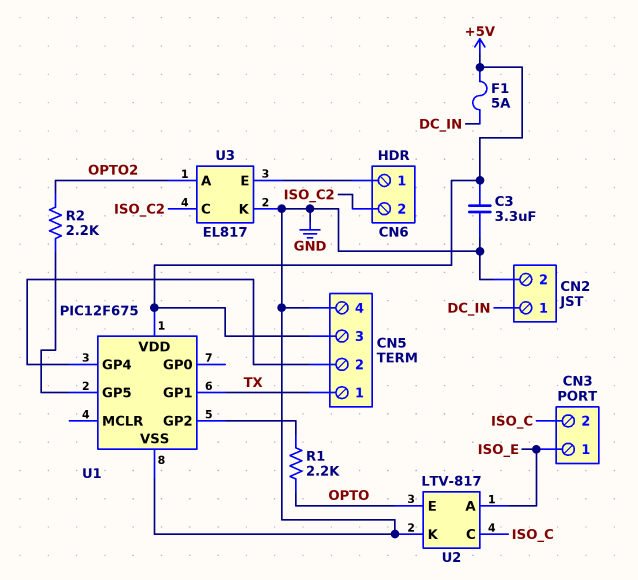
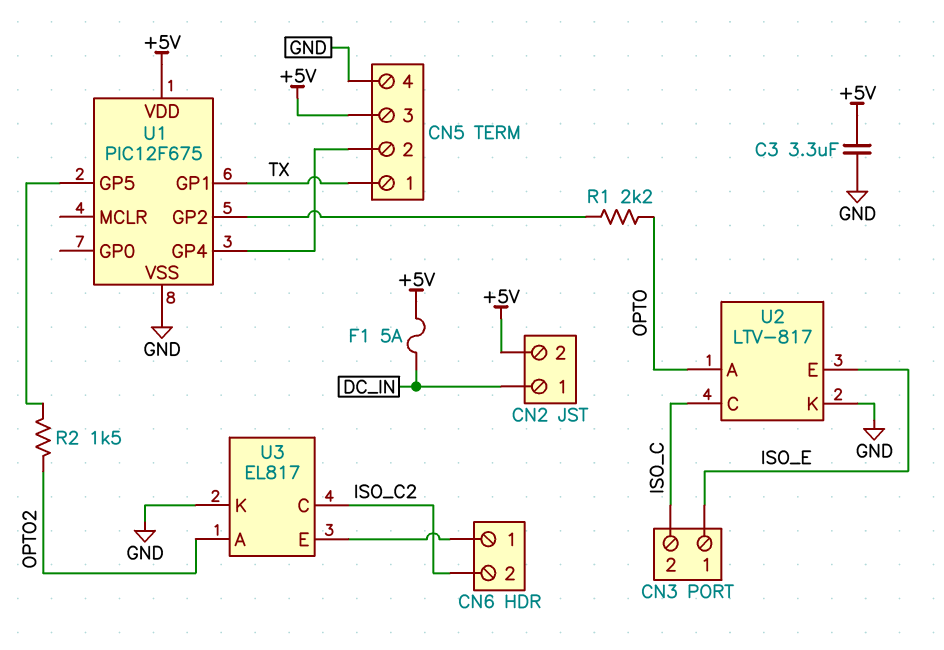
CN2 pin 2: GND -> +5V
R2: 2.2k (OPTO2, U1/GP5) -> 1.5k (OPTO2, U1/GP5)
U2 pin A: ISO_E -> OPTO
U2 pin E: OPTO -> ISO_E

